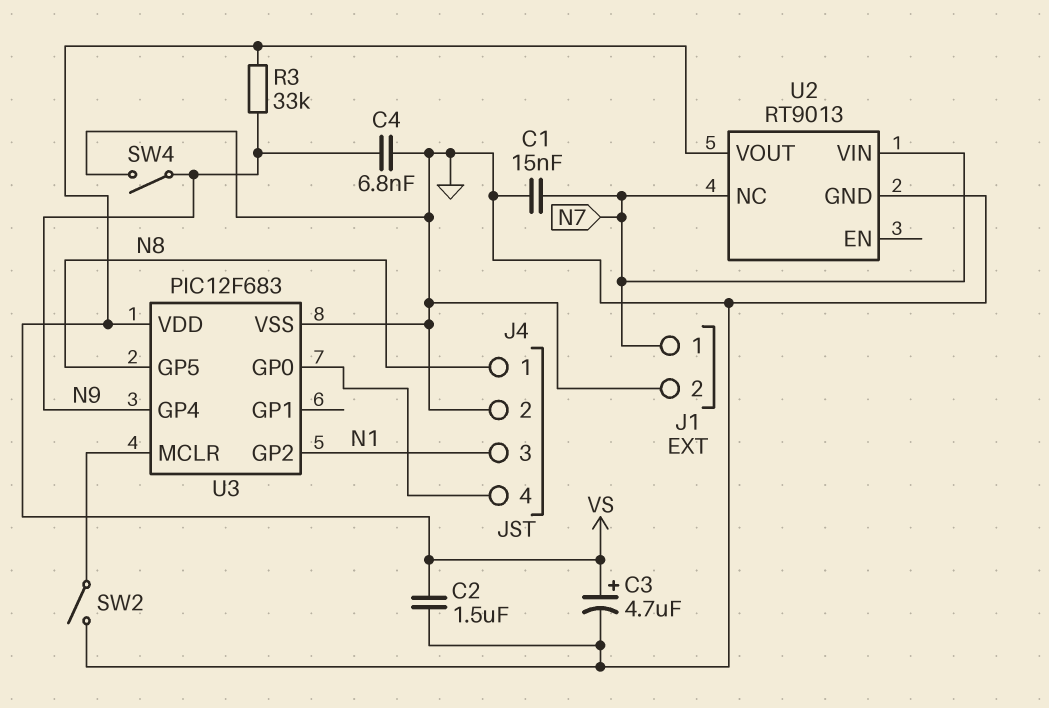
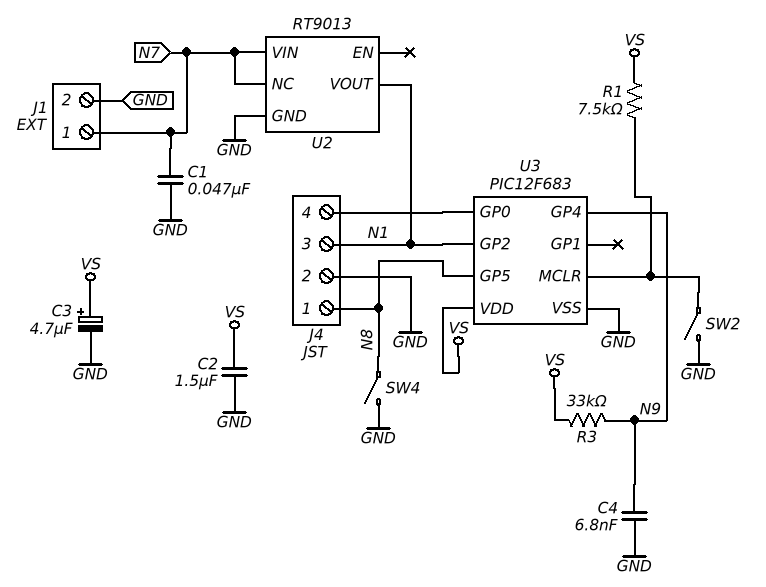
C1: 15nF (GND, N7) -> 47nF (GND, N7)
R1: none -> 7.5k (U3/MCLR, VS)
SW4: switch (GND, N9) -> switch (GND, N8)
U2 pin VOUT: VS -> N1

